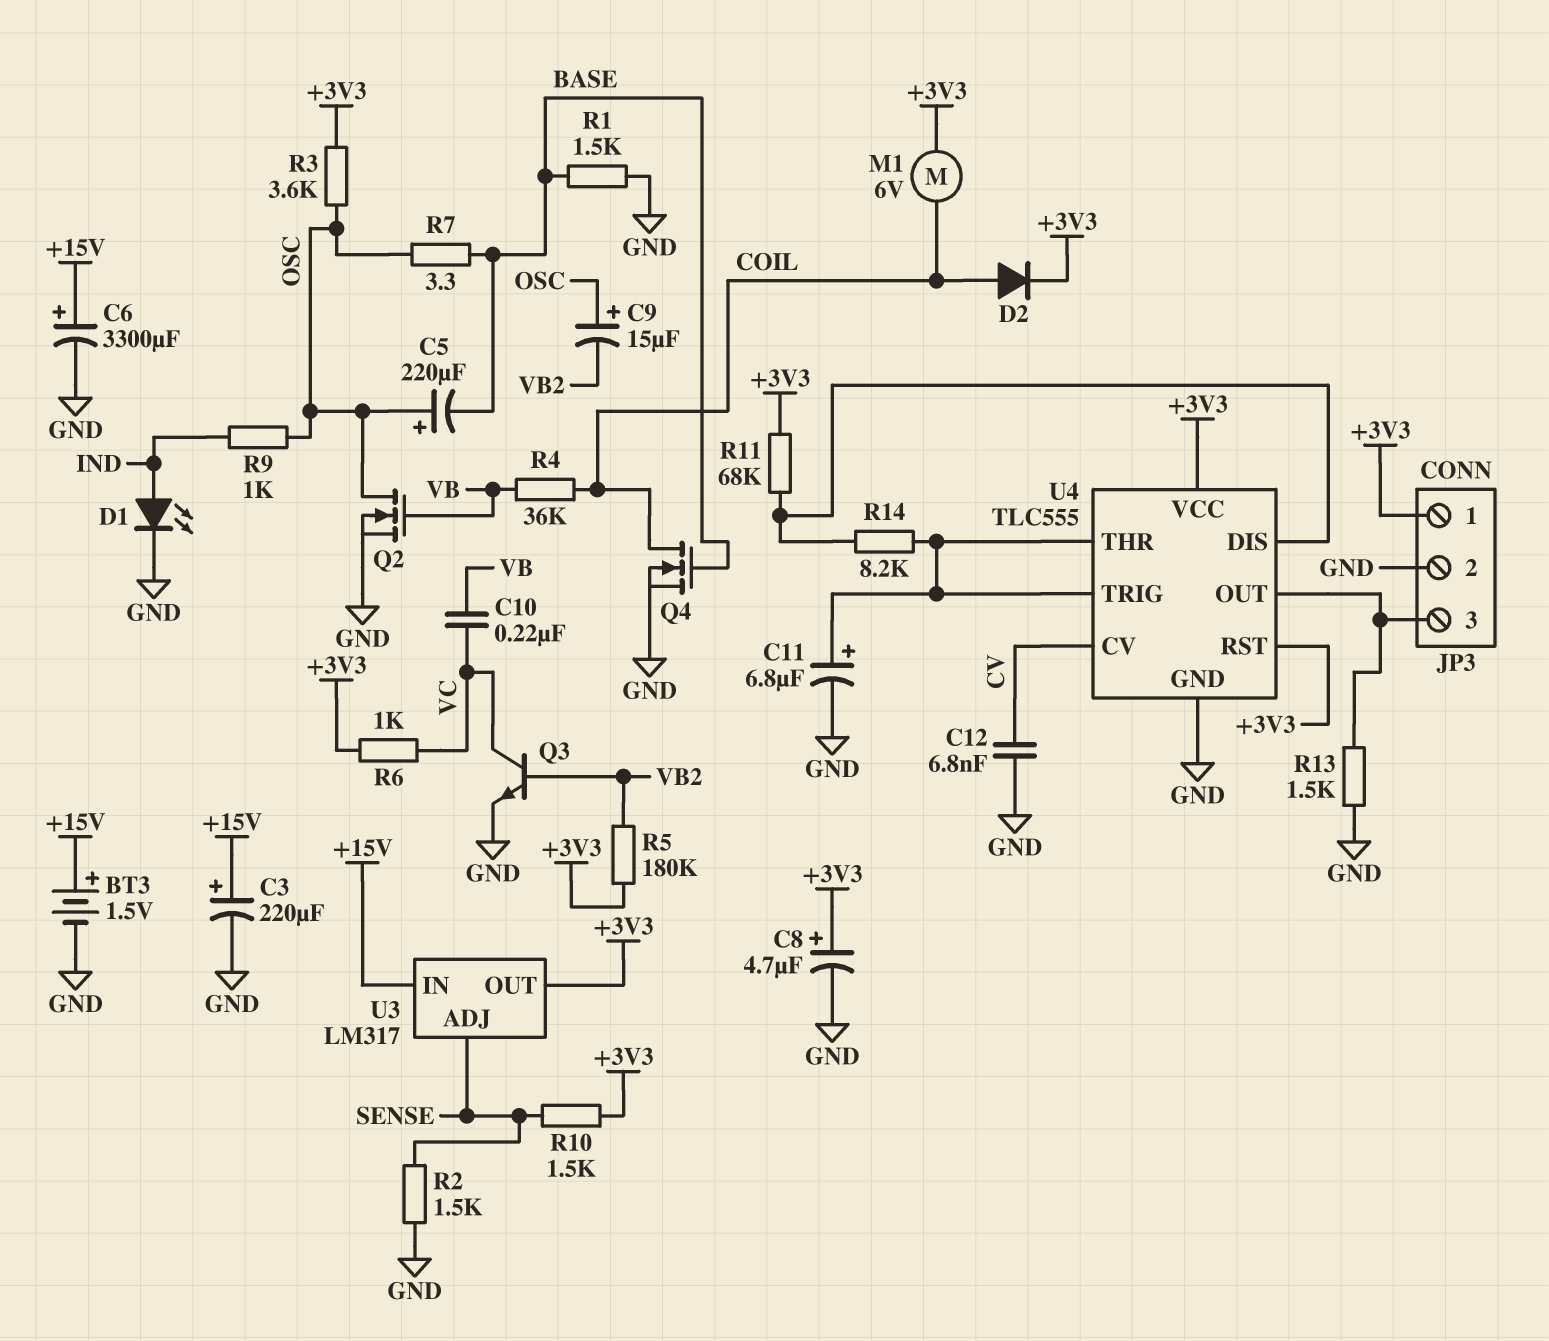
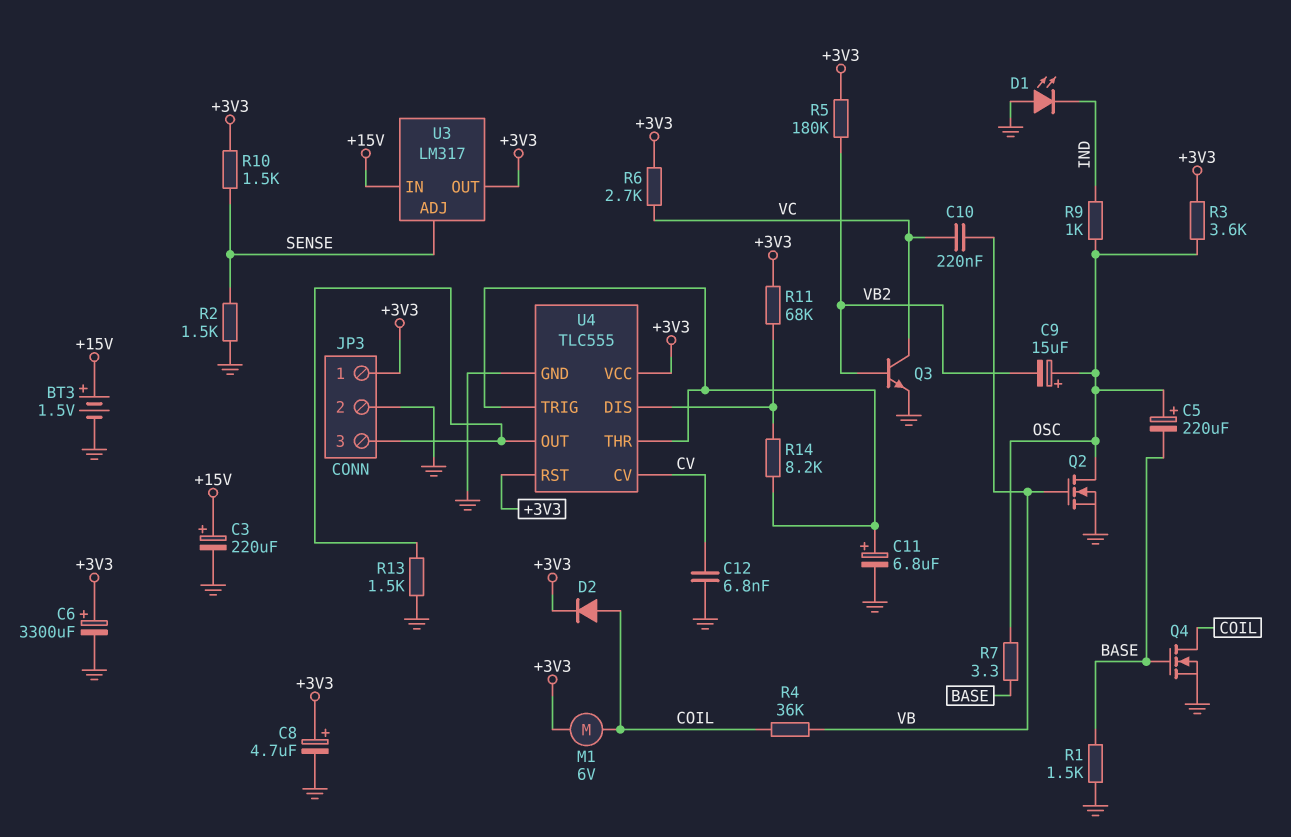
C6: 3300uF (plus +15V, minus GND) -> 3300uF (plus +3V3, minus GND)
D1: LED (A IND, K GND) -> LED (A GND, K IND)
R6: 1k (+3V3, VC) -> 2.7k (+3V3, VC)

